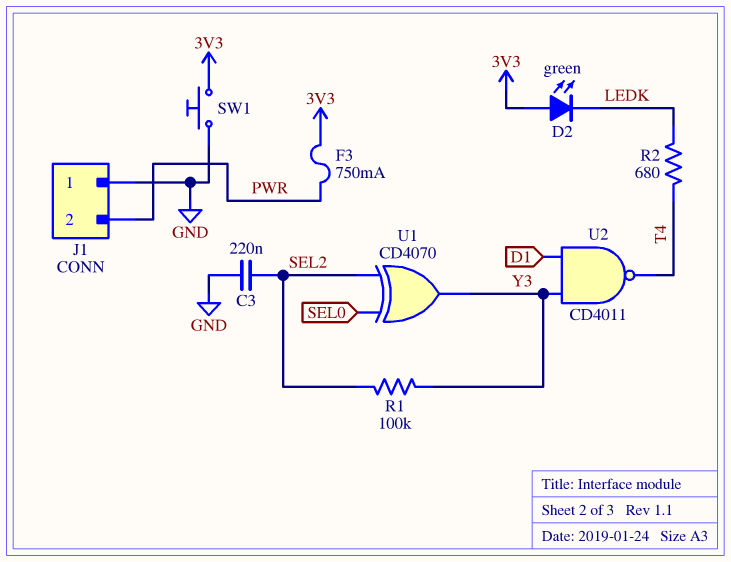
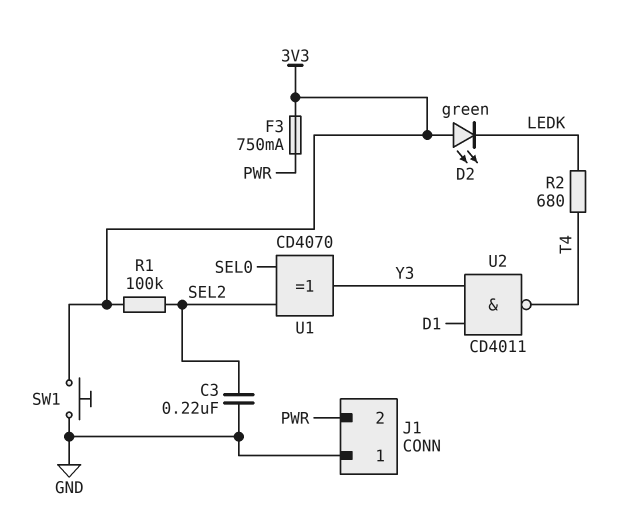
R1: 100k (SEL2, Y3) -> 100k (3V3, SEL2)

